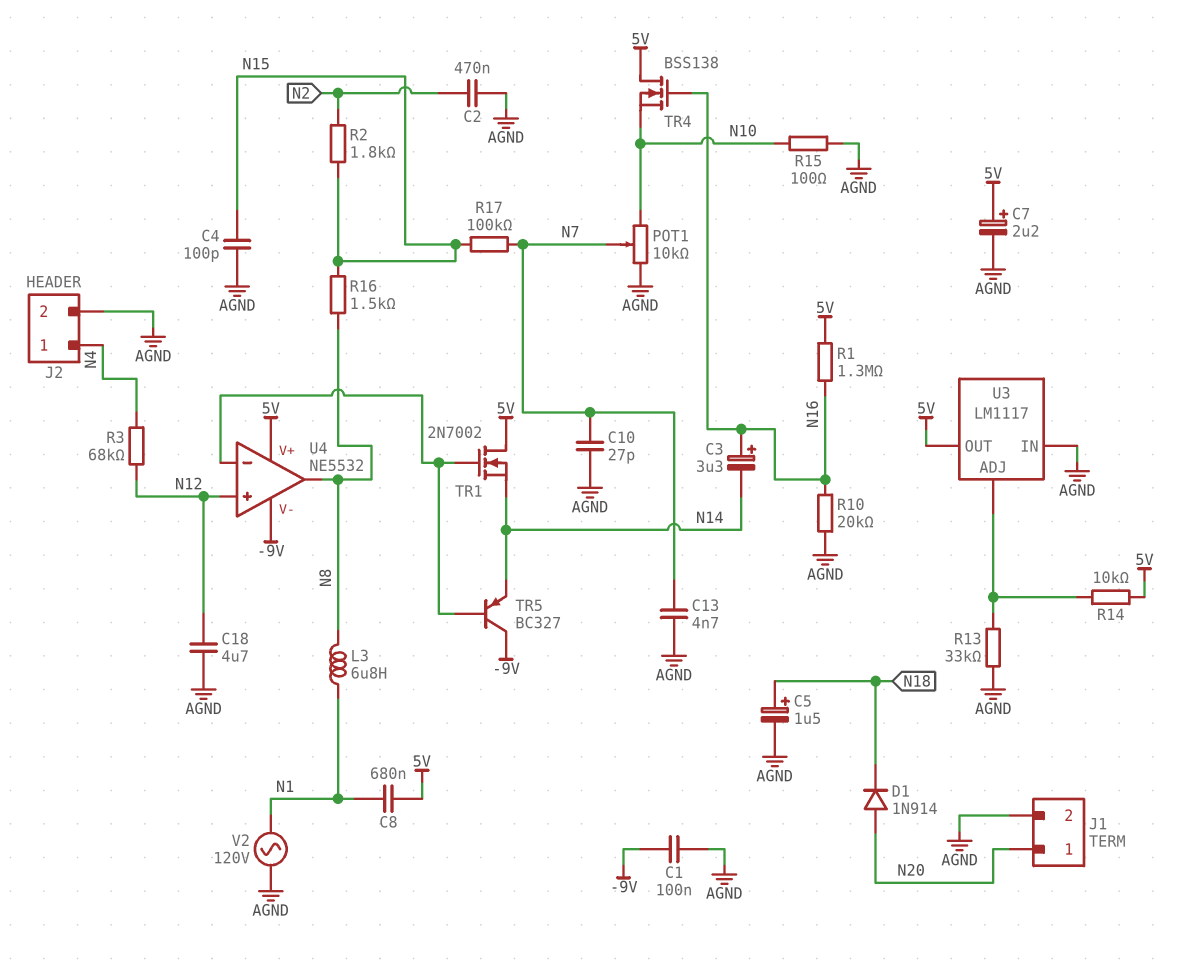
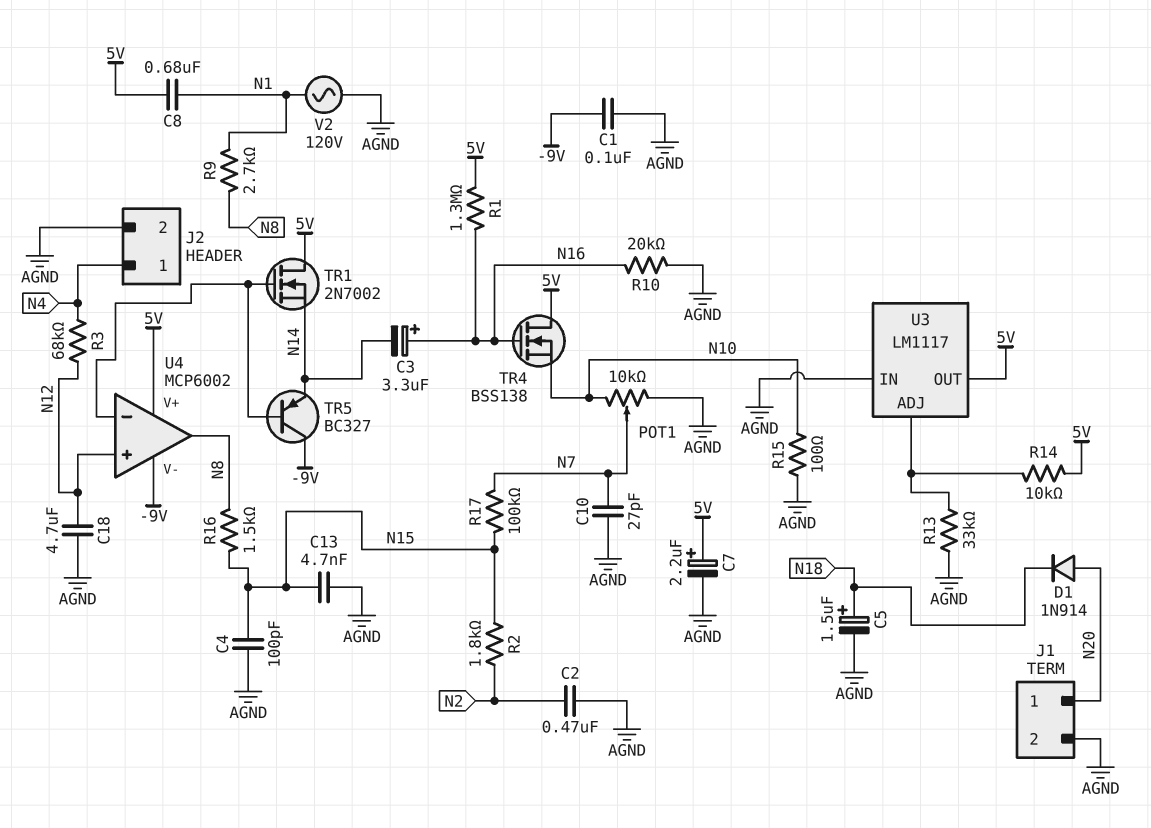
C13: 4.7nF (AGND, N7) -> 4.7nF (AGND, N15)
L3: 6.8uH (N1, N8) -> none
R9: none -> 2.7k (N1, N8)
U4: NE5532 -> MCP6002

